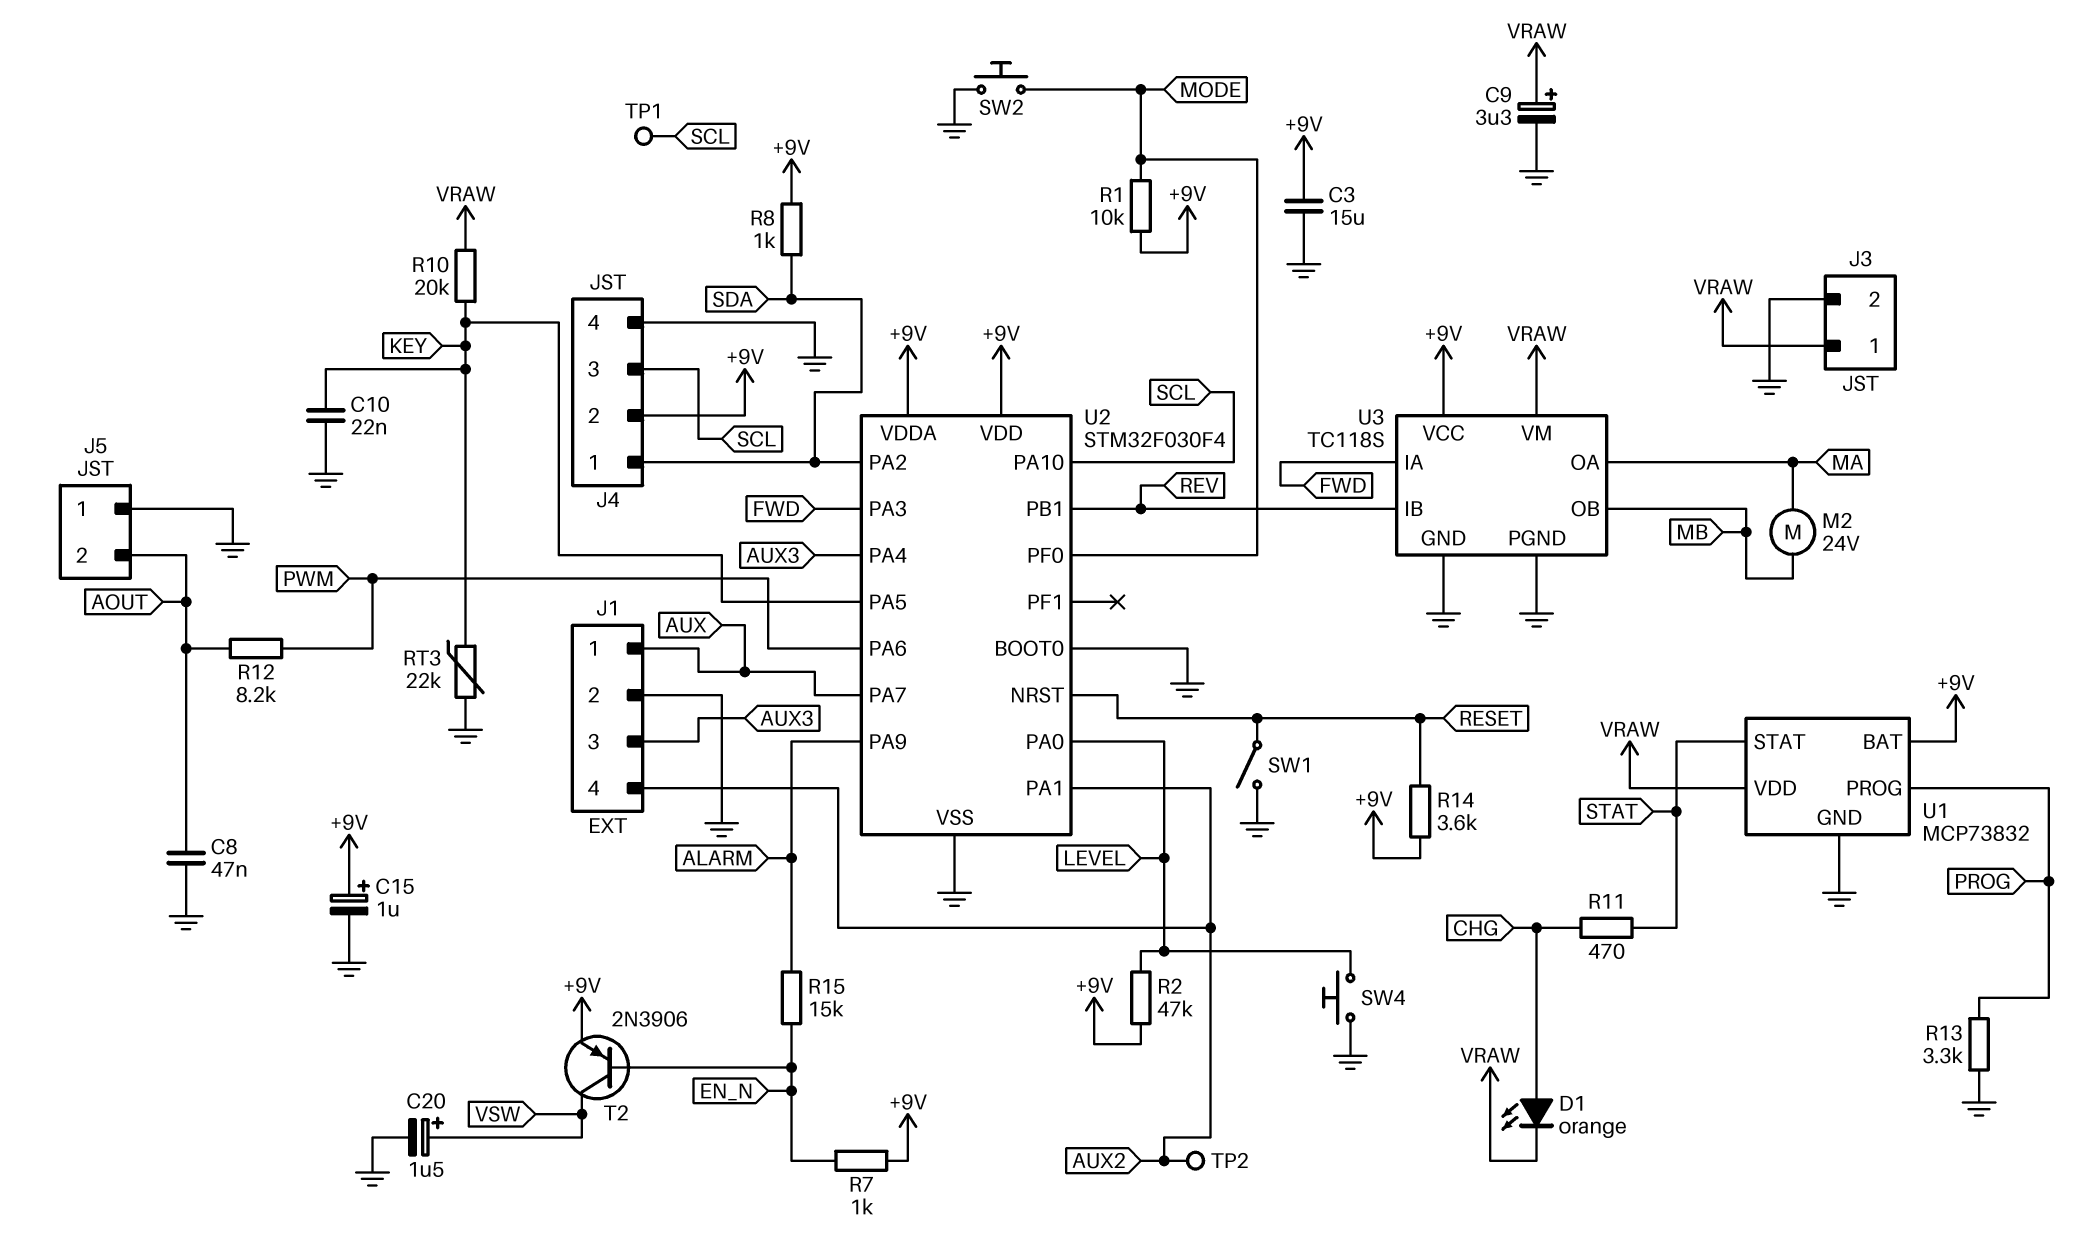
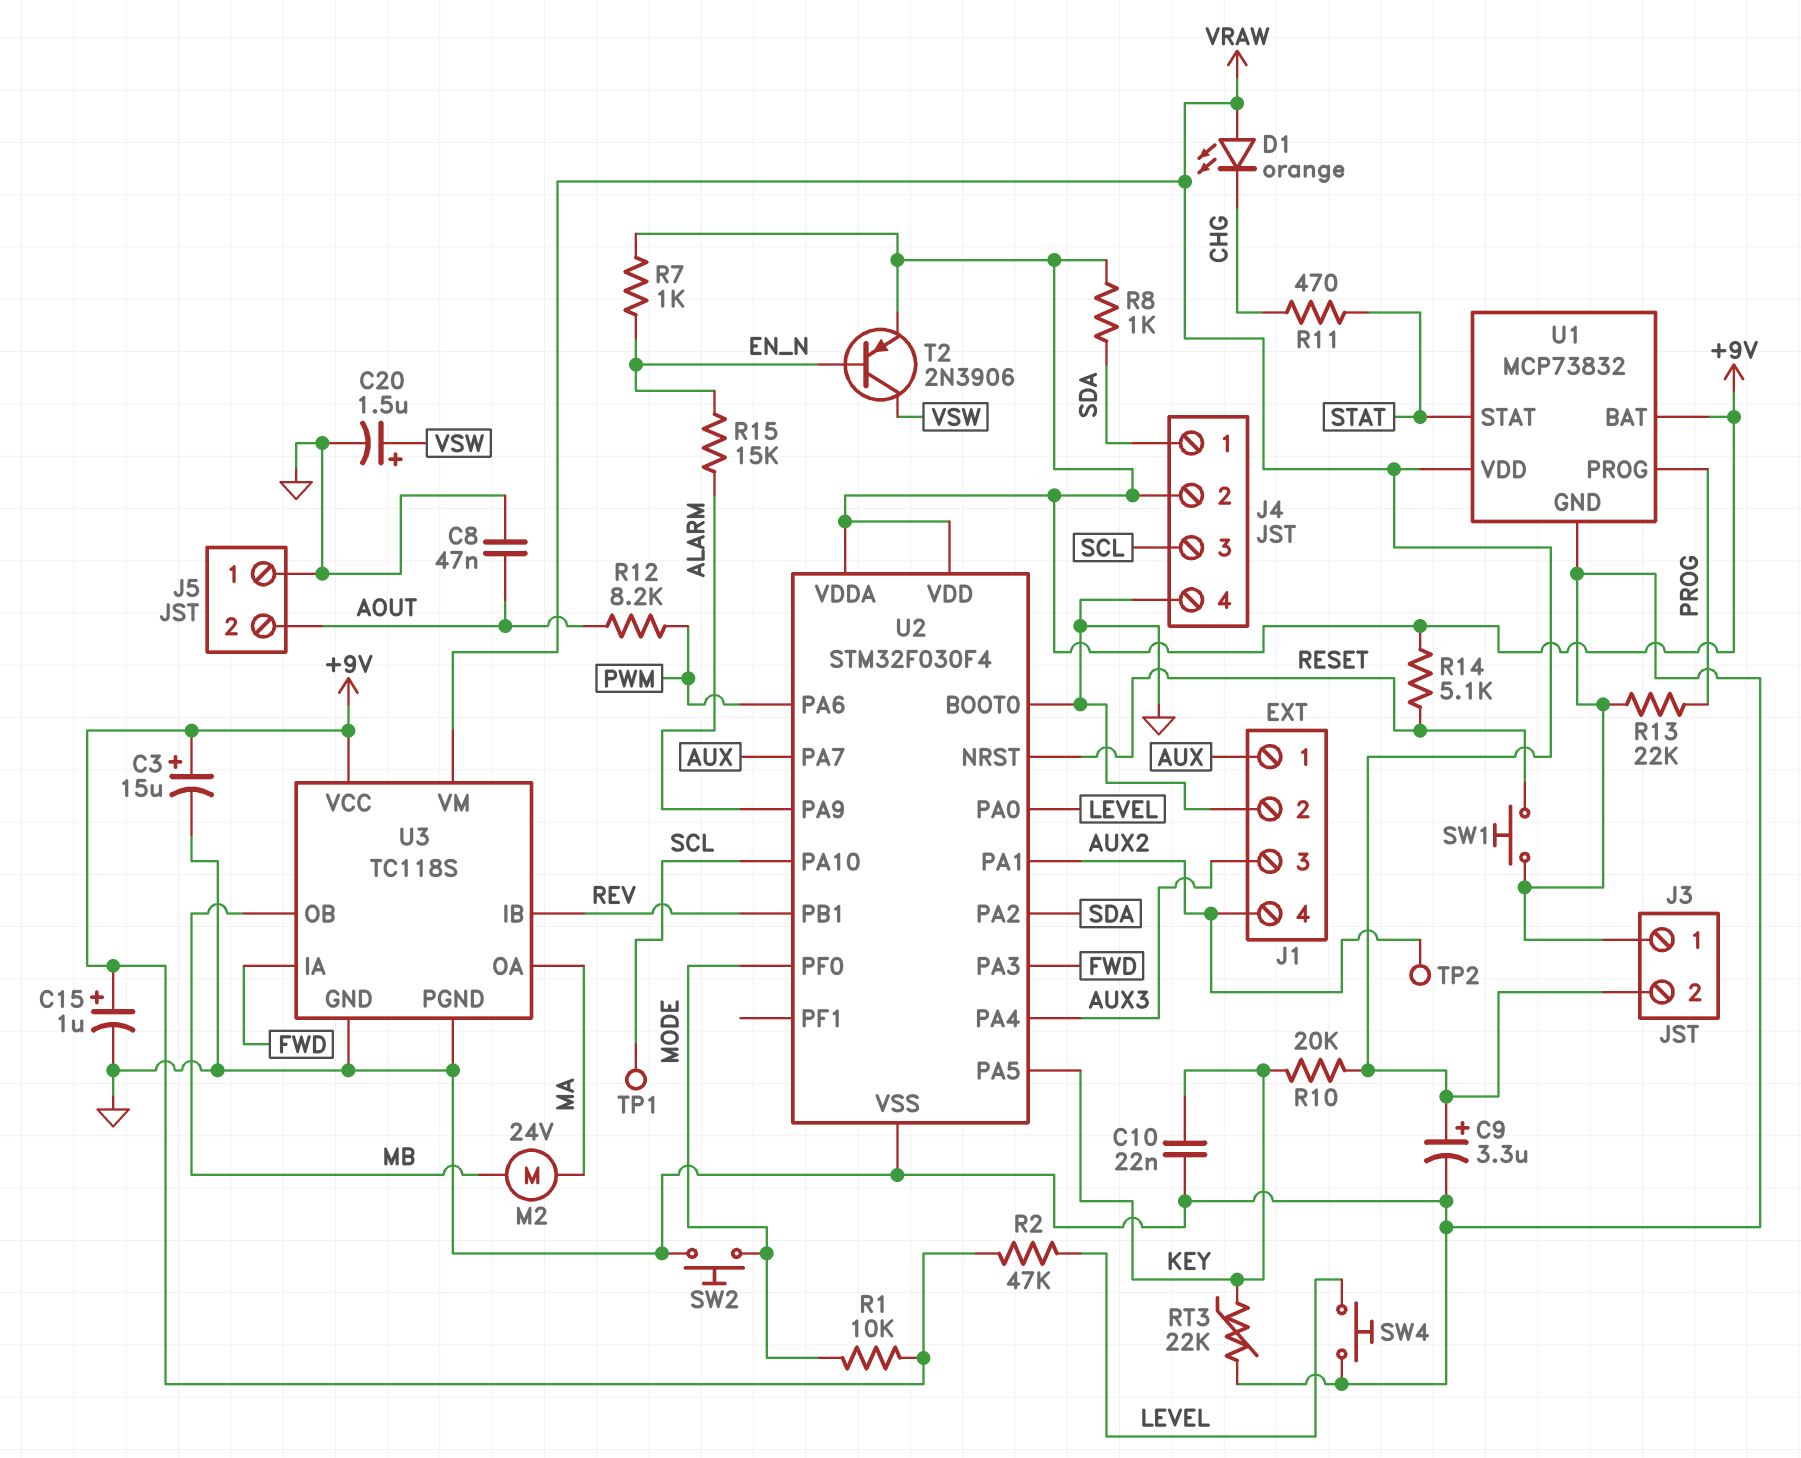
C3: 15uF (+9V, GND) -> 15uF (plus +9V, minus GND)
D1: LED orange (A CHG, K VRAW) -> LED orange (A VRAW, K CHG)
J3 pin 1: VRAW -> GND
J3 pin 2: GND -> VRAW
R13: 3.3k (GND, PROG) -> 22k (GND, PROG)
R14: 3.6k (+9V, RESET) -> 5.1k (+9V, RESET)
SW1: switch (GND, RESET) -> button (GND, RESET)

